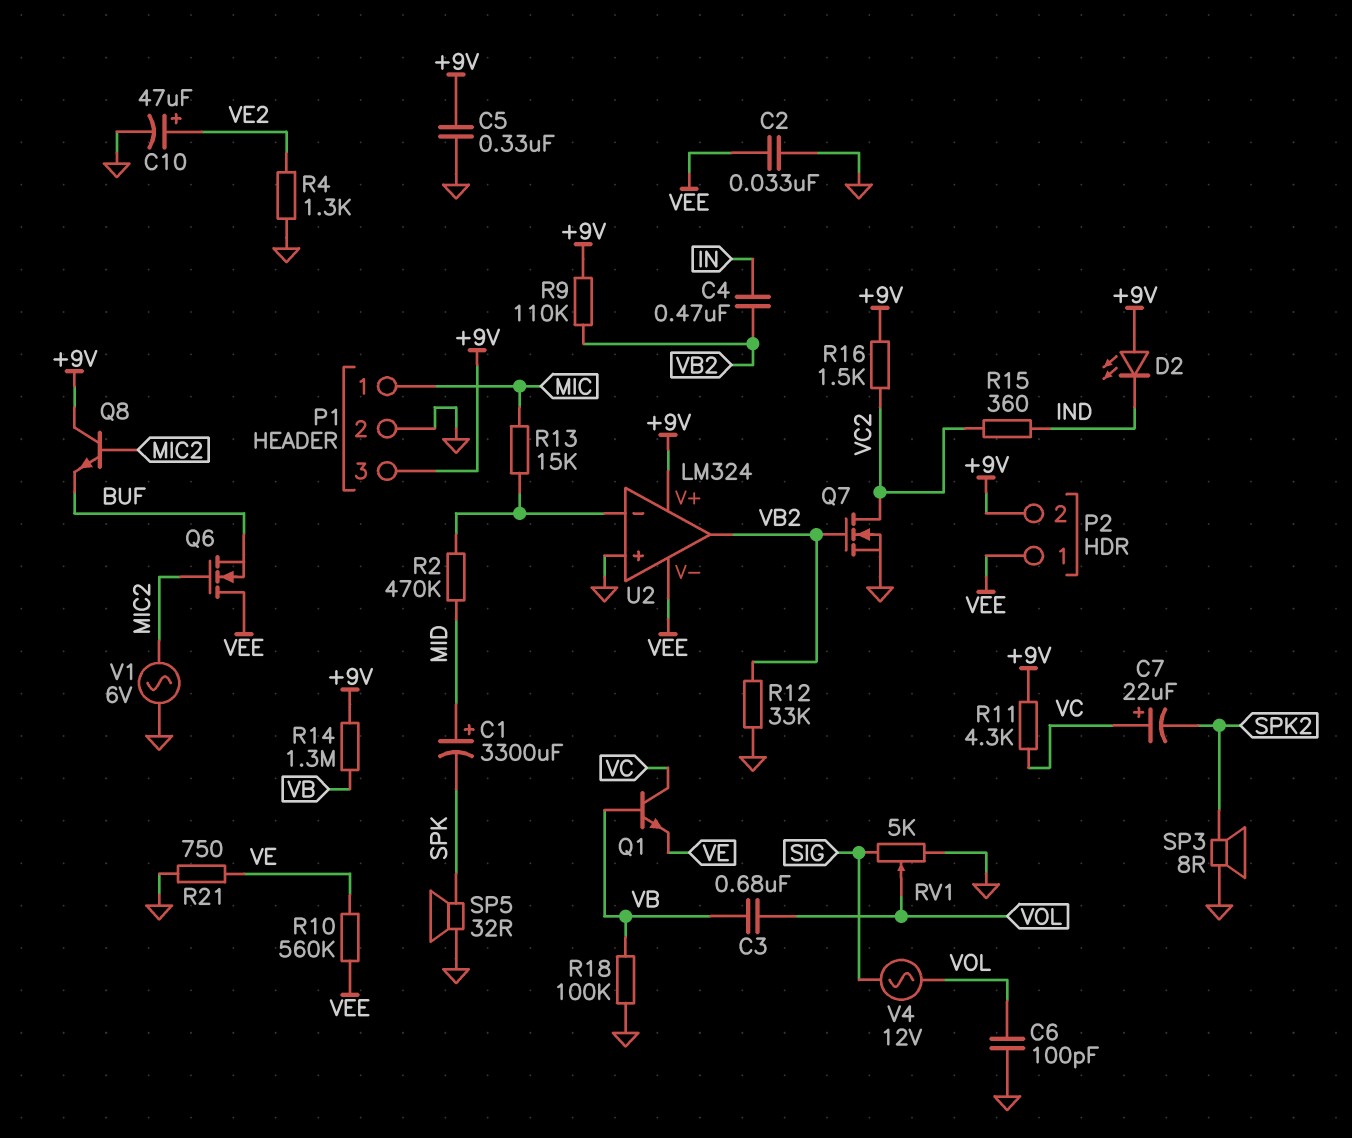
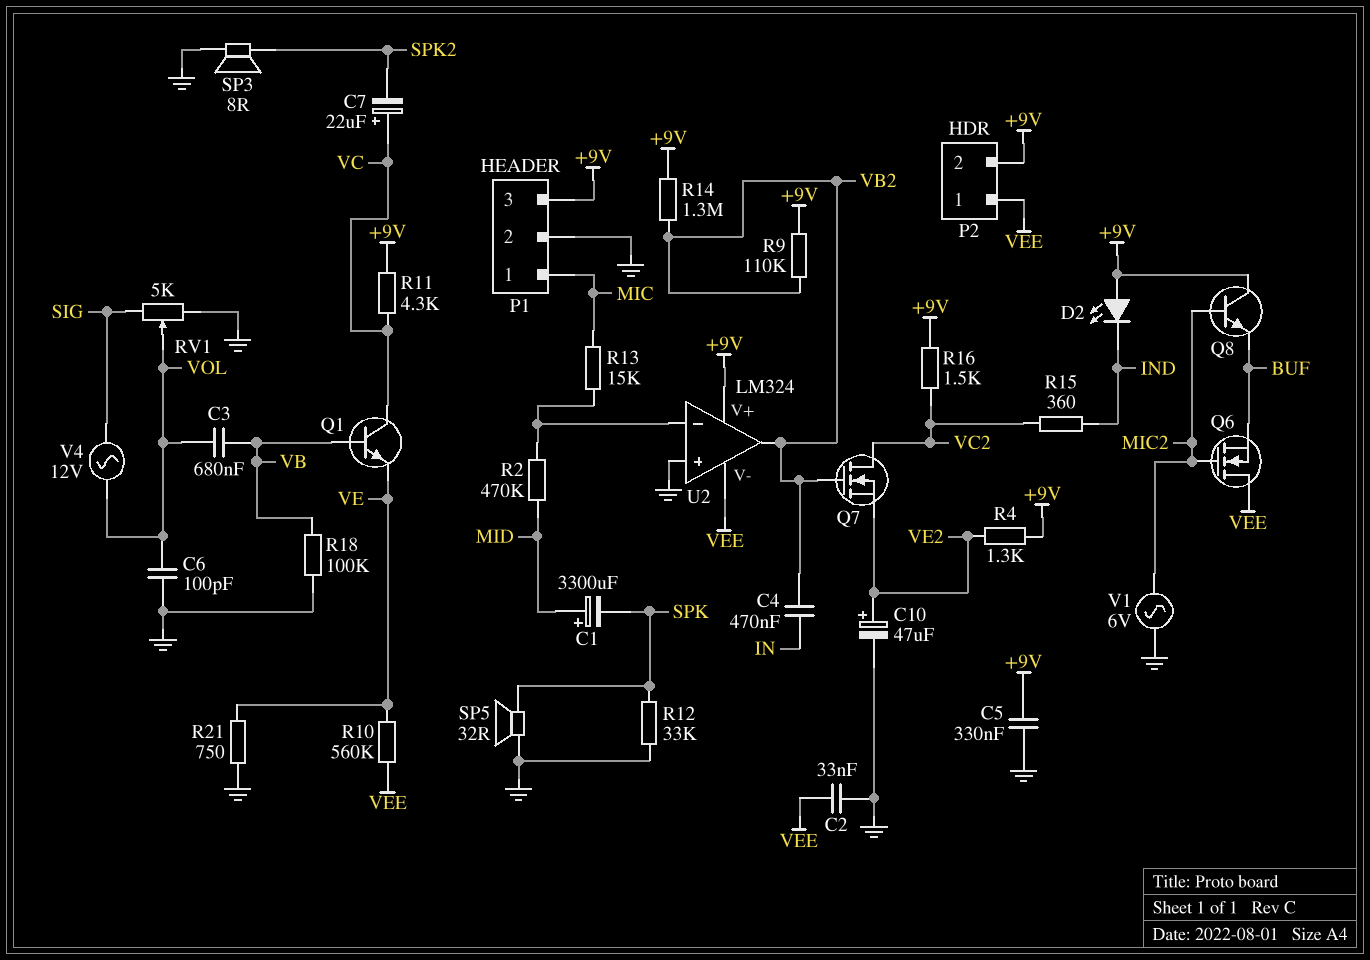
Q7: NMOS (G VB2, D VC2, S GND) -> NMOS (G VB2, D VC2, S VE2)
R4: 1.3k (GND, VE2) -> 1.3k (+9V, VE2)
R12: 33k (GND, VB2) -> 33k (GND, SPK)
R14: 1.3M (+9V, VB) -> 1.3M (+9V, VB2)

